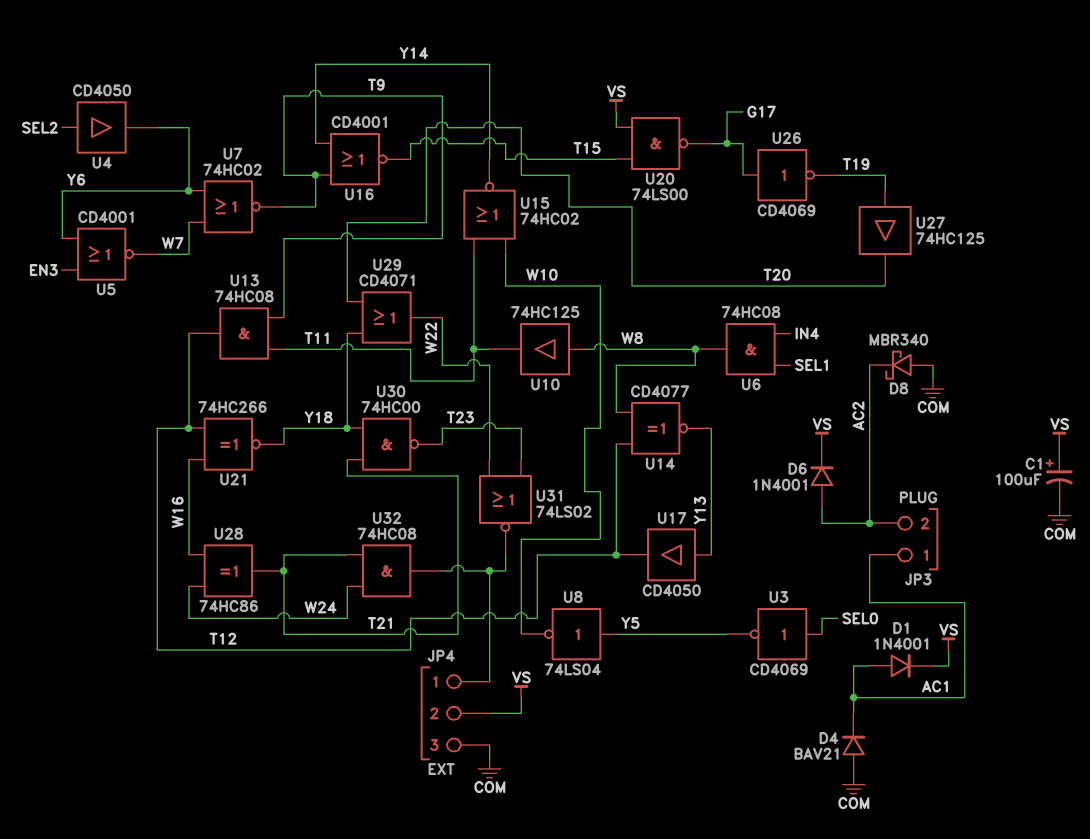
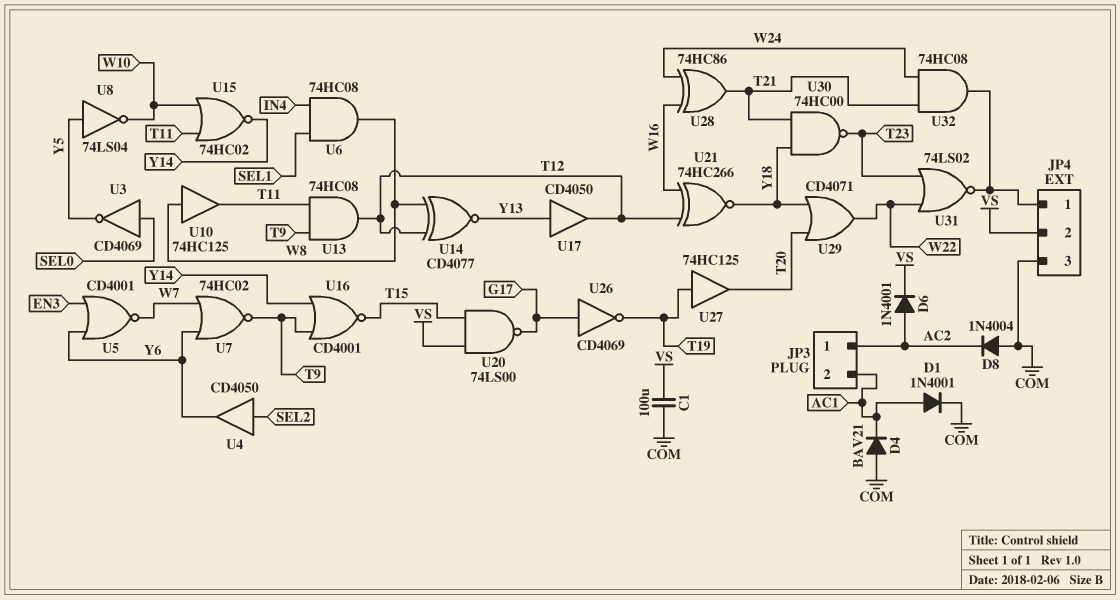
C1: 100uF (plus VS, minus COM) -> 100uF (COM, VS)
D1: diode 1N4001 (A AC1, K VS) -> diode 1N4001 (A AC1, K COM)
D8: schottky MBR340 (A COM, K AC2) -> diode 1N4004 (A COM, K AC2)
JP3 pin 1: AC1 -> AC2
JP3 pin 2: AC2 -> AC1

